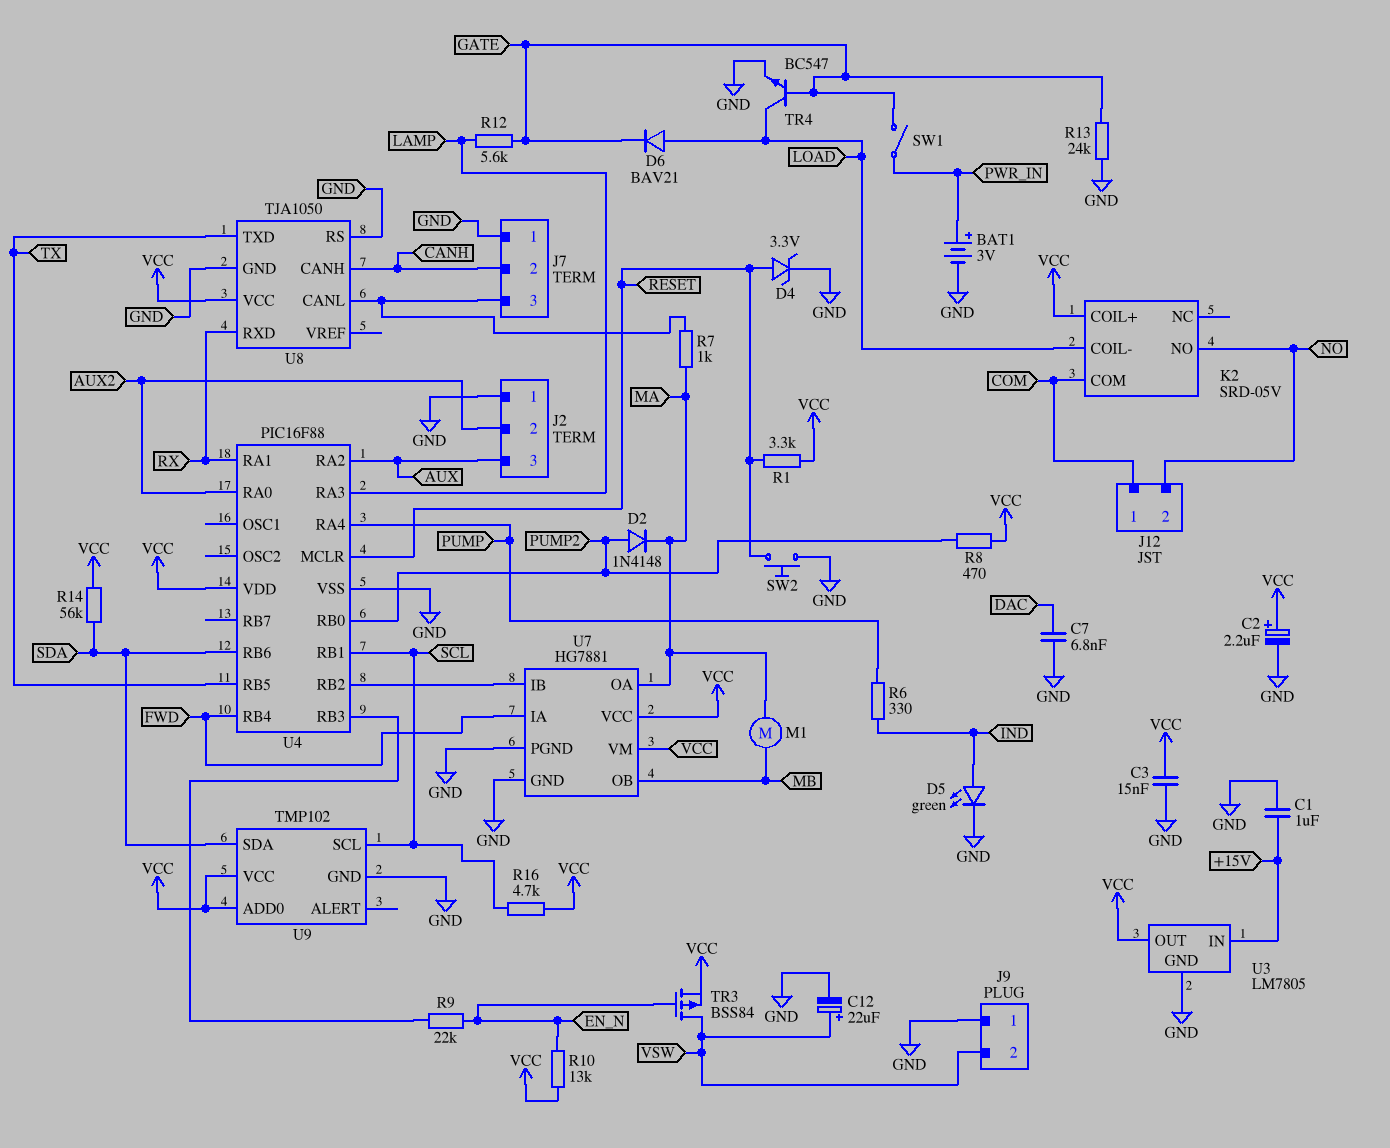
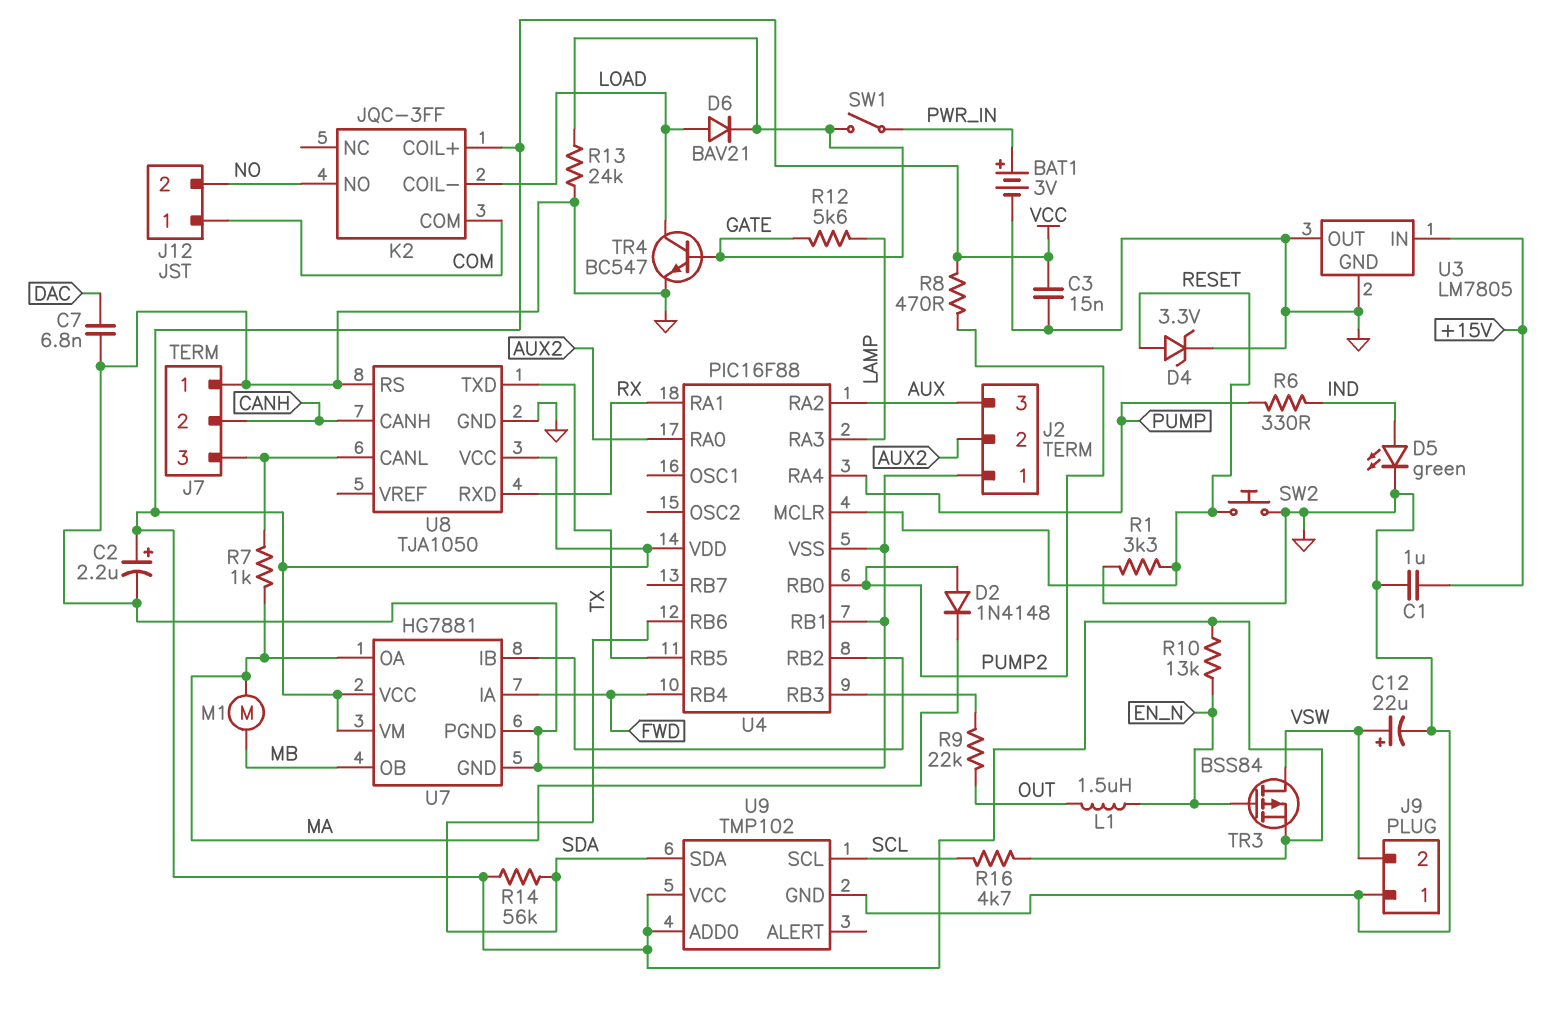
K2: SRD-05V -> JQC-3FF
L1: none -> 1.5uH (EN_N, OUT)
R1: 3.3k (RESET, VCC) -> 3.3k (GND, RESET)
R9: 22k (EN_N, U4/RB3) -> 22k (OUT, U4/RB3)
U3 pin OUT: VCC -> GND
U4 pin RB1: SCL -> GND

